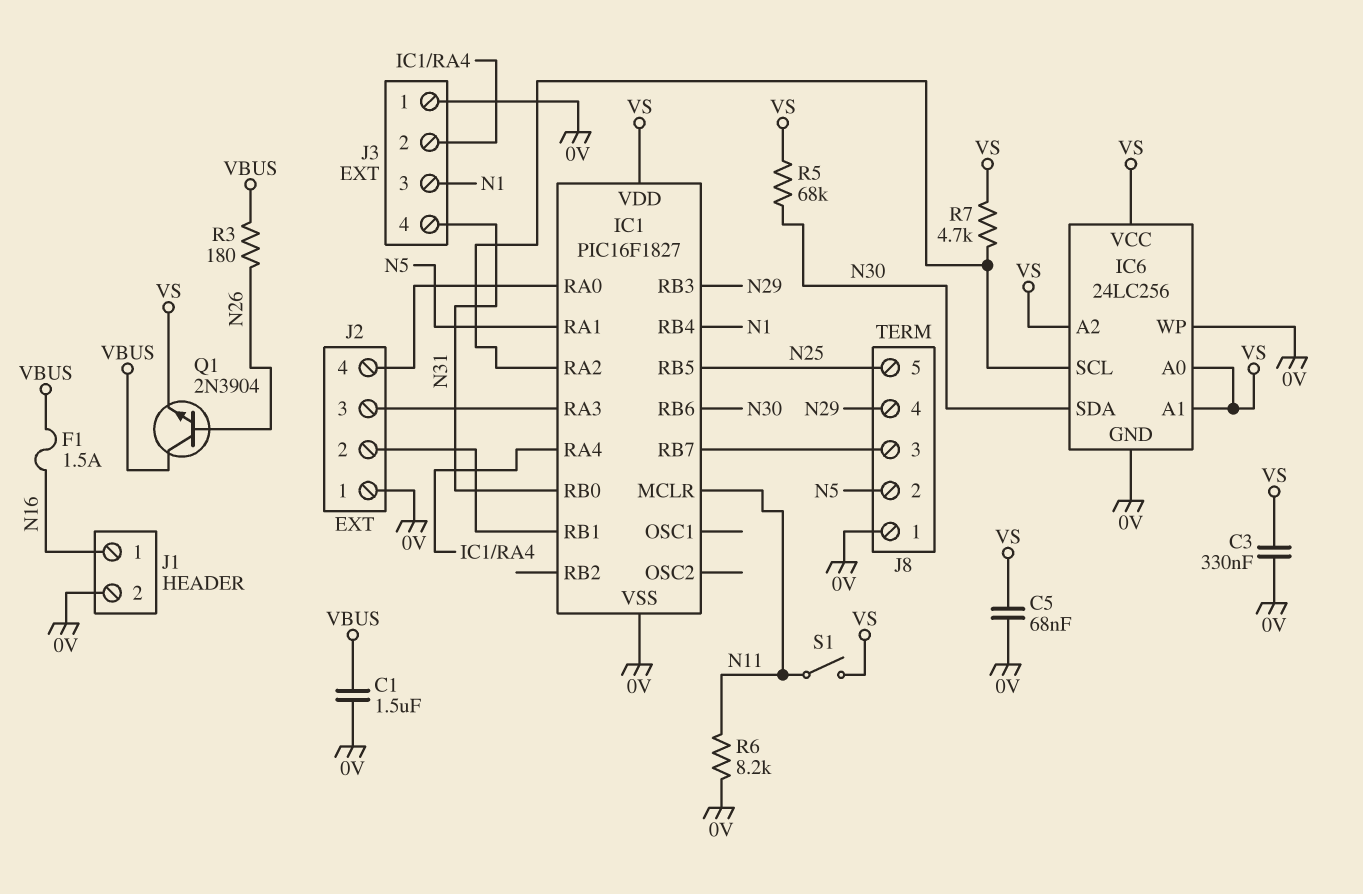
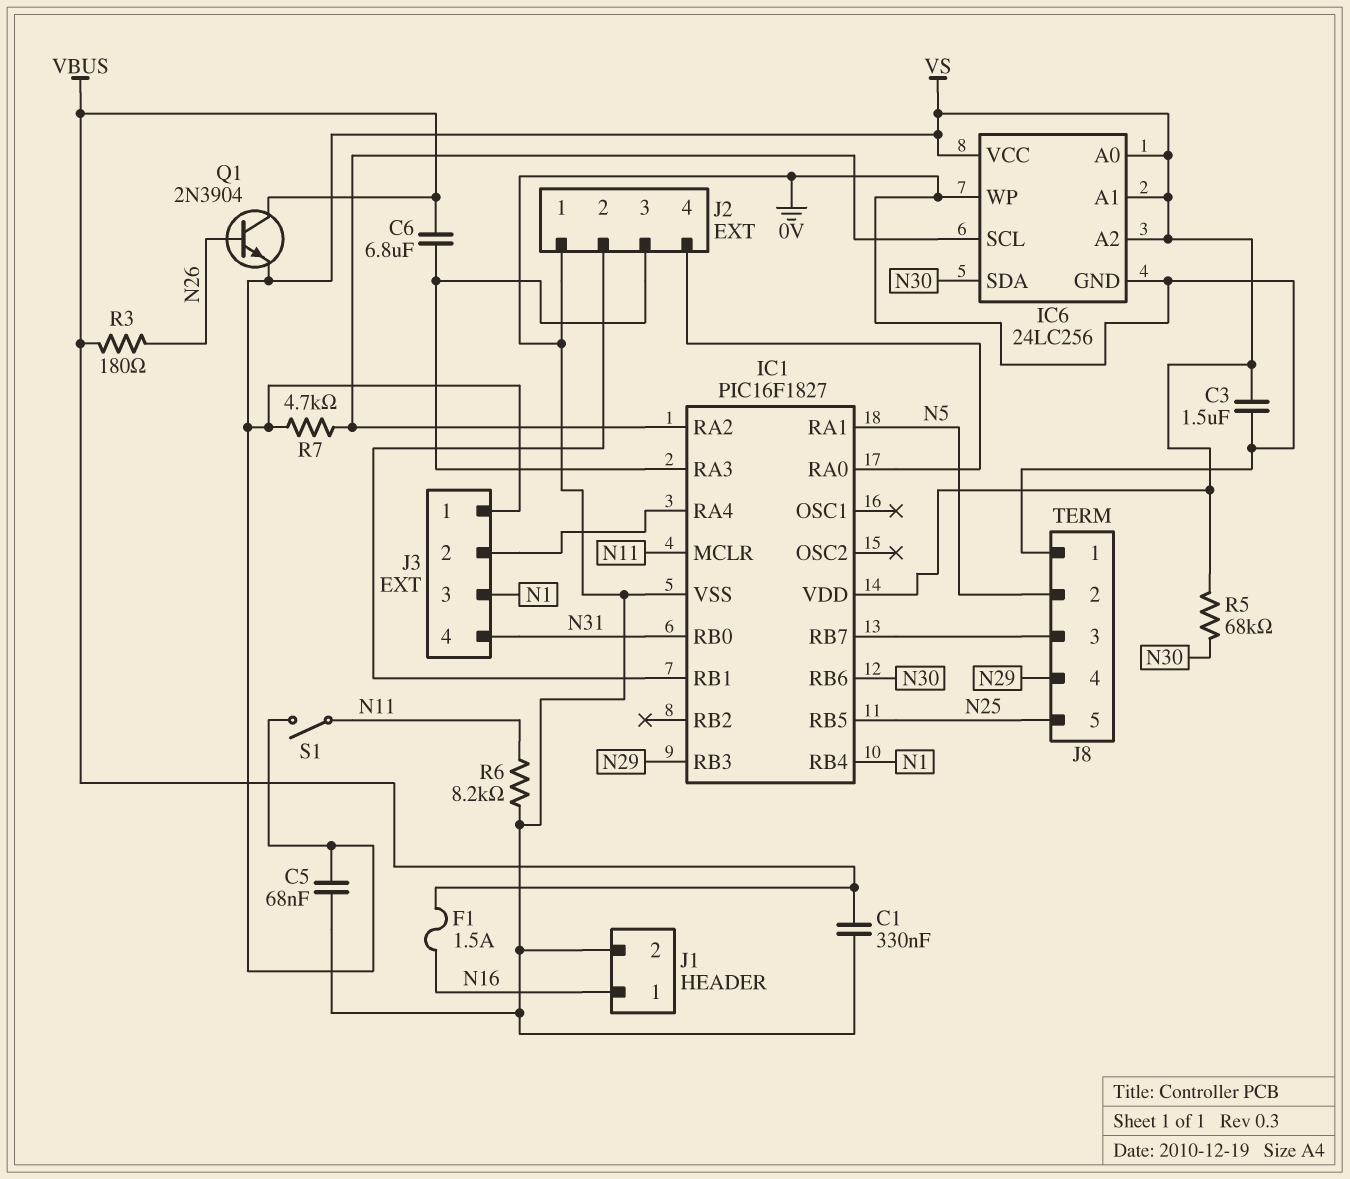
C1: 1.5uF (0V, VBUS) -> 330nF (0V, VBUS)
C3: 330nF (0V, VS) -> 1.5uF (0V, VS)
C6: none -> 6.8uF (IC1/RA3, VBUS)
J3 pin 1: 0V -> VS

